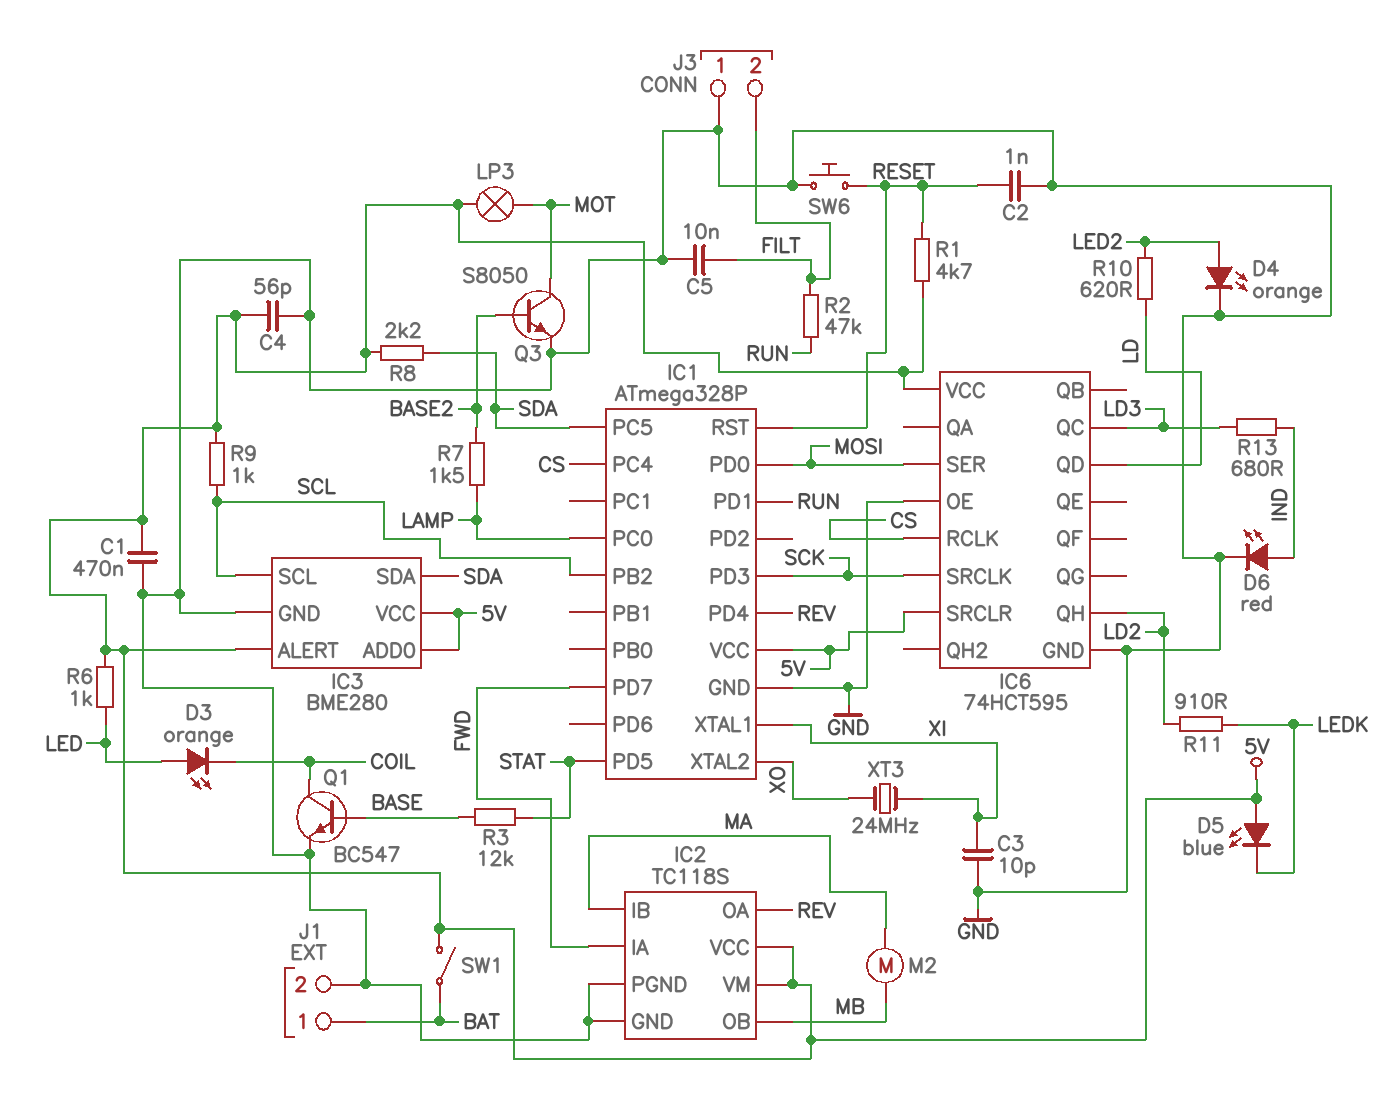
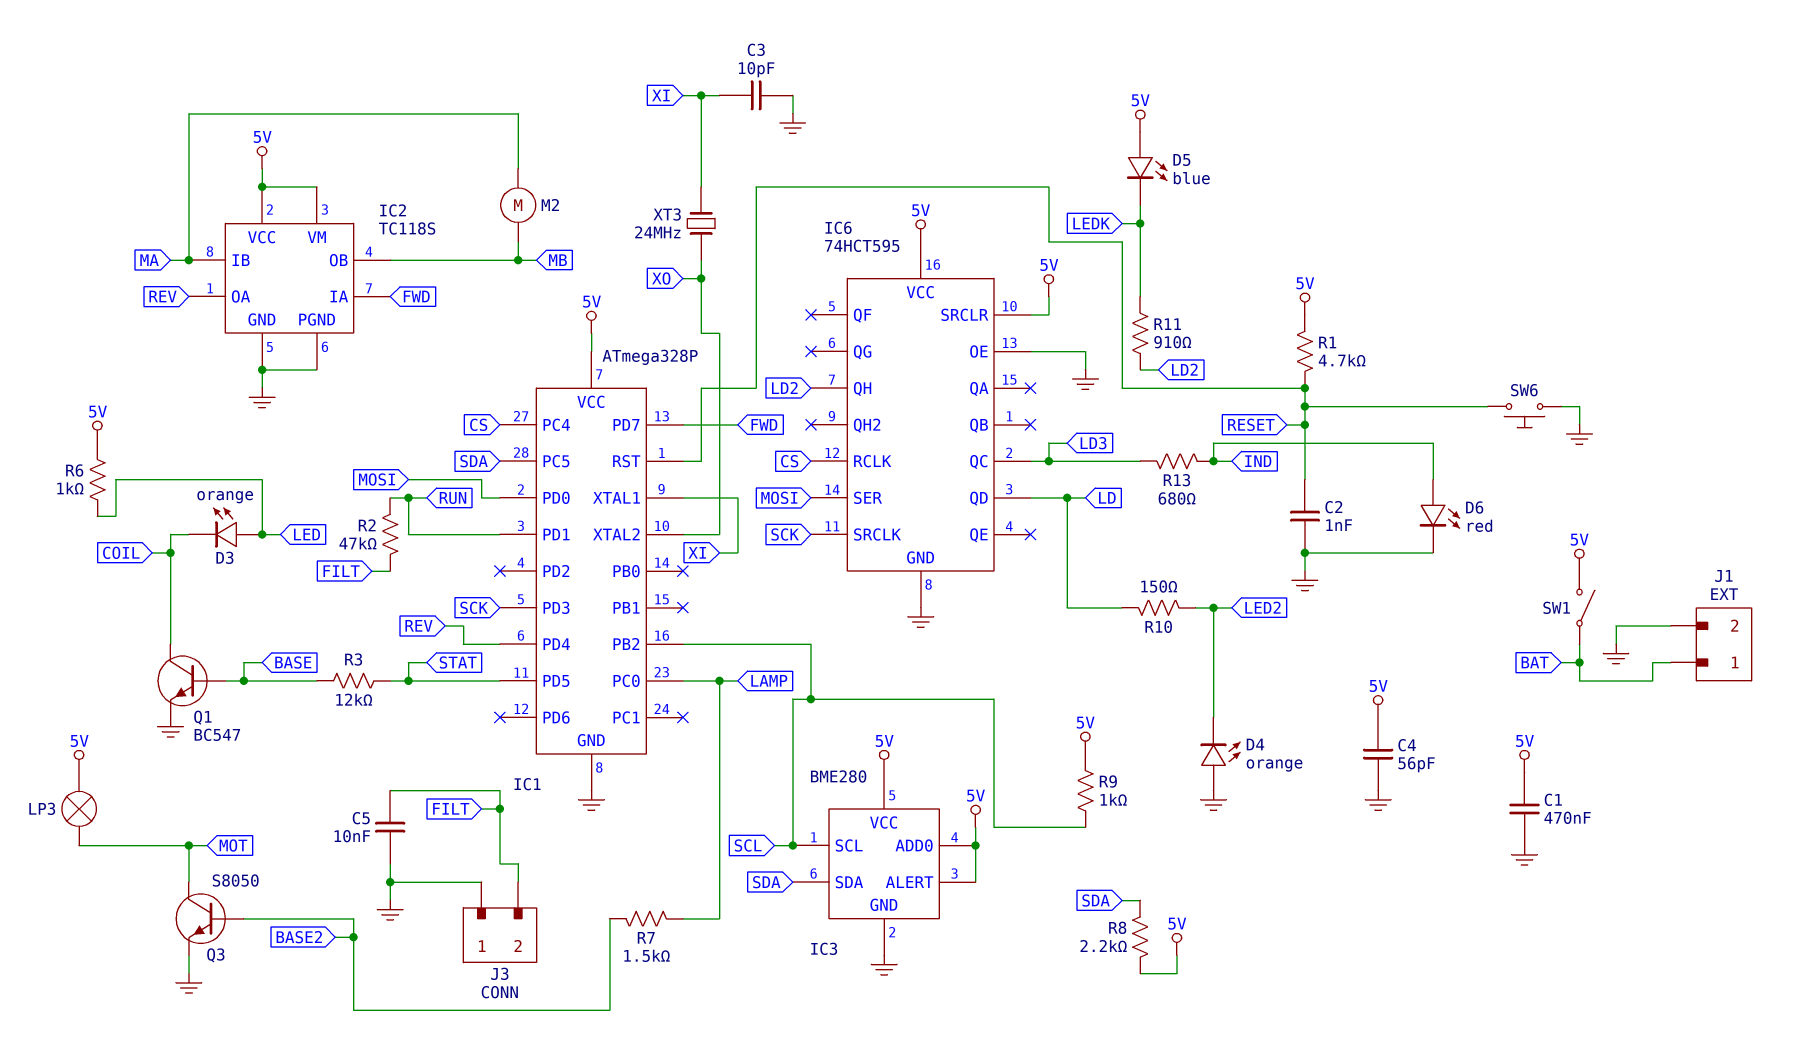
D4: LED orange (A LED2, K GND) -> LED orange (A GND, K LED2)
R10: 620 (LD, LED2) -> 150 (LD, LED2)

